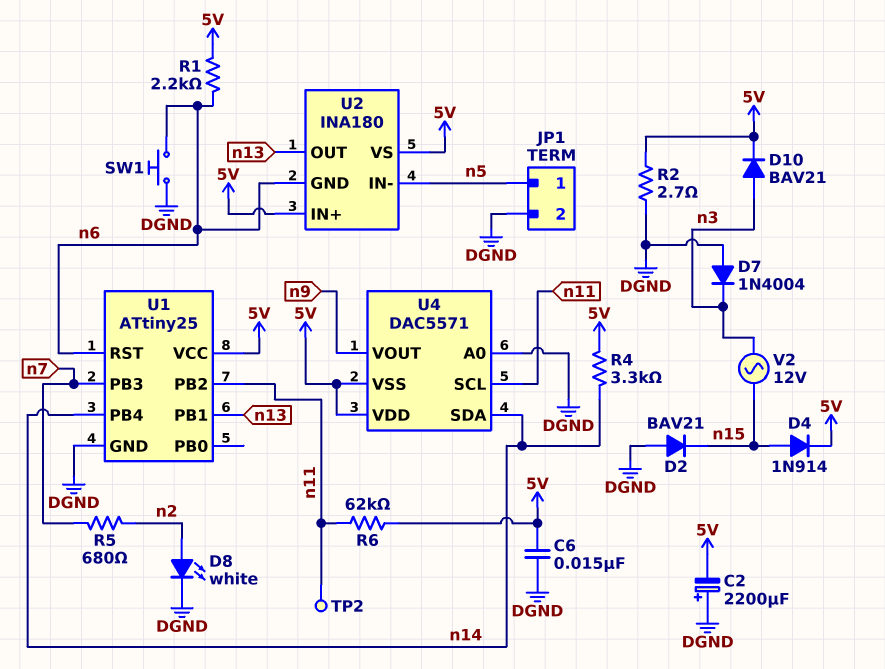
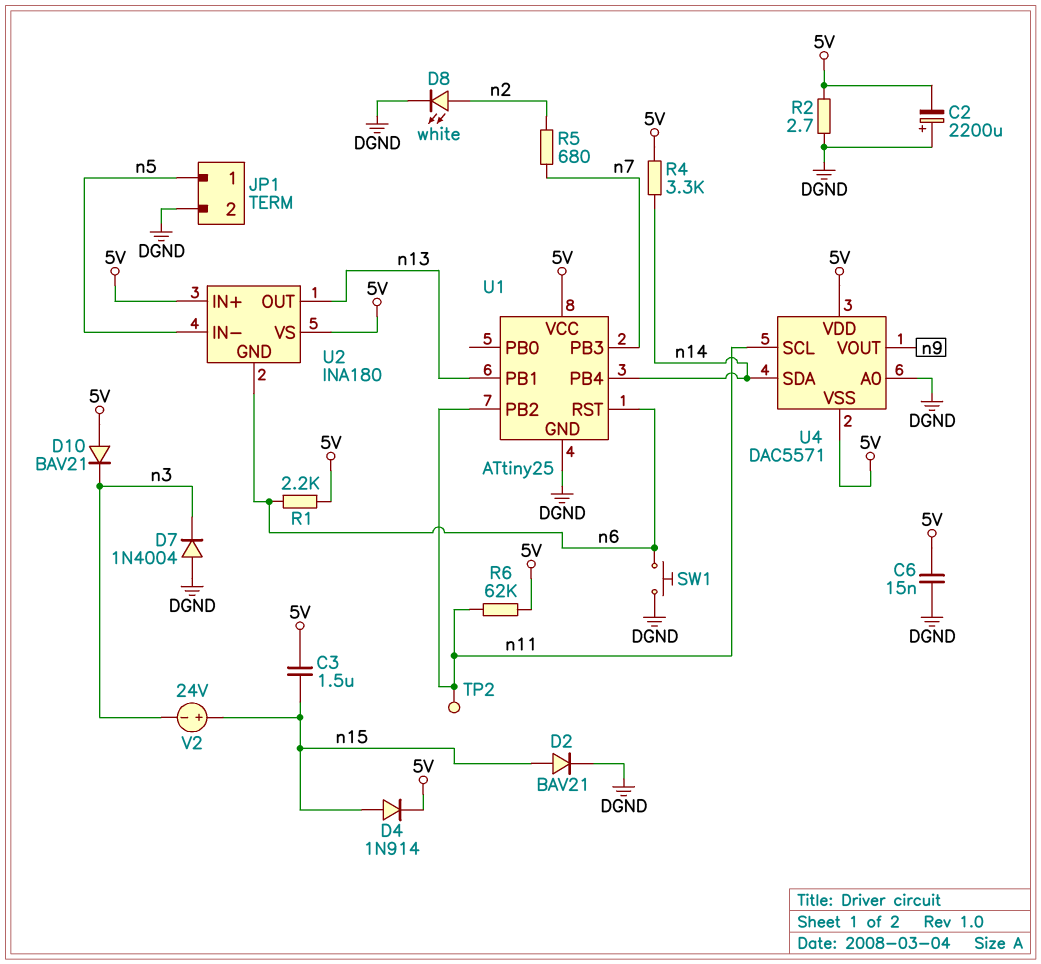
C3: none -> 1.5uF (5V, n15)
D2: diode BAV21 (A DGND, K n15) -> diode BAV21 (A n15, K DGND)
D10: diode BAV21 (A n3, K 5V) -> diode BAV21 (A 5V, K n3)
V2: AC 12V (n3, n15) -> 24V (plus n15, minus n3)

